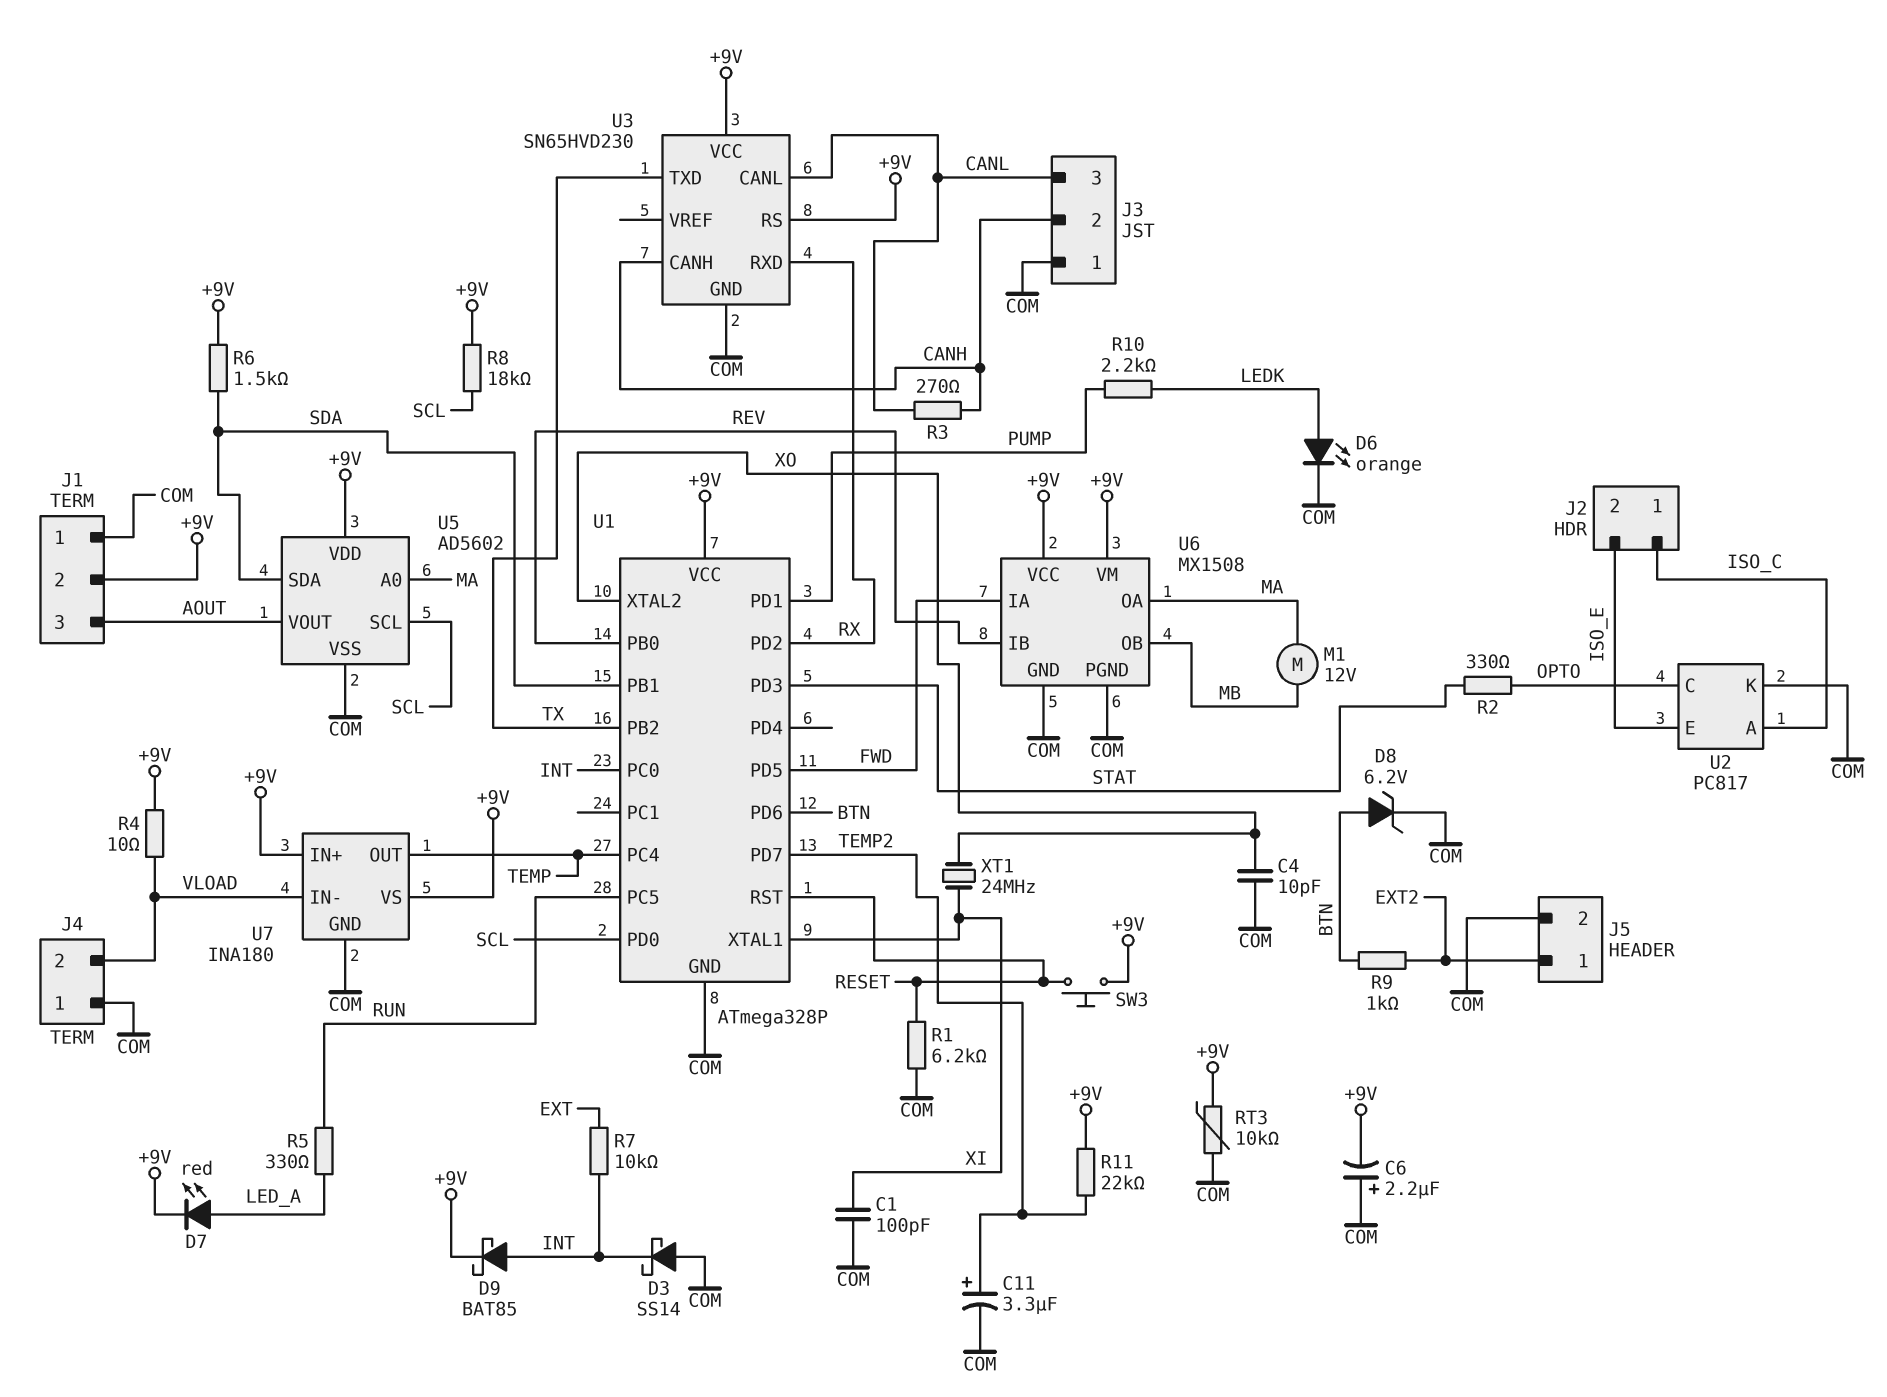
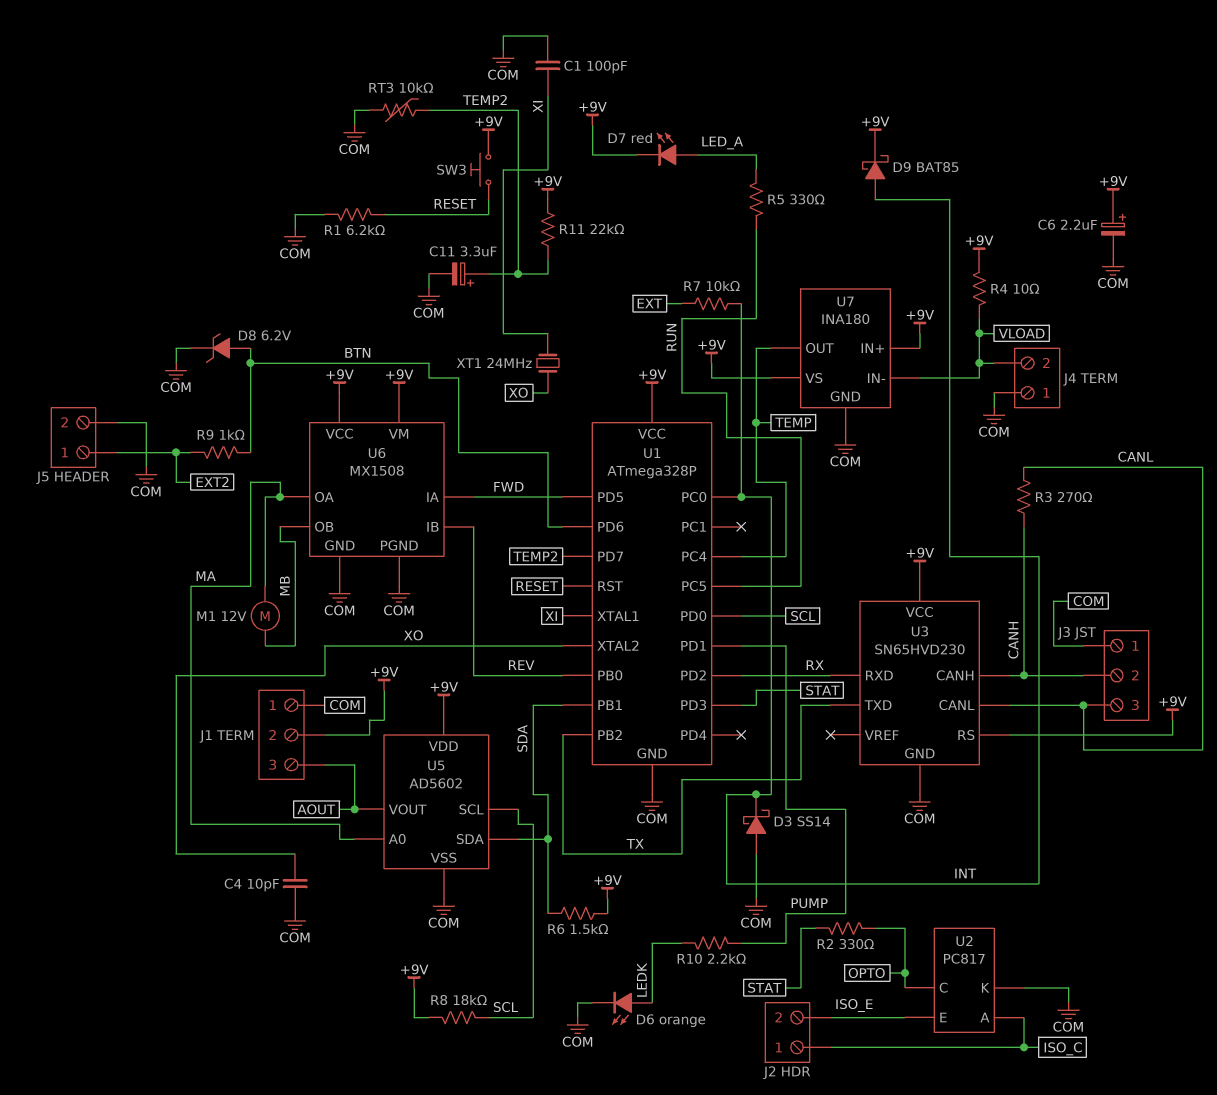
C6: 2.2uF (plus COM, minus +9V) -> 2.2uF (plus +9V, minus COM)
RT3: 10k (+9V, COM) -> 10k (COM, TEMP2)

